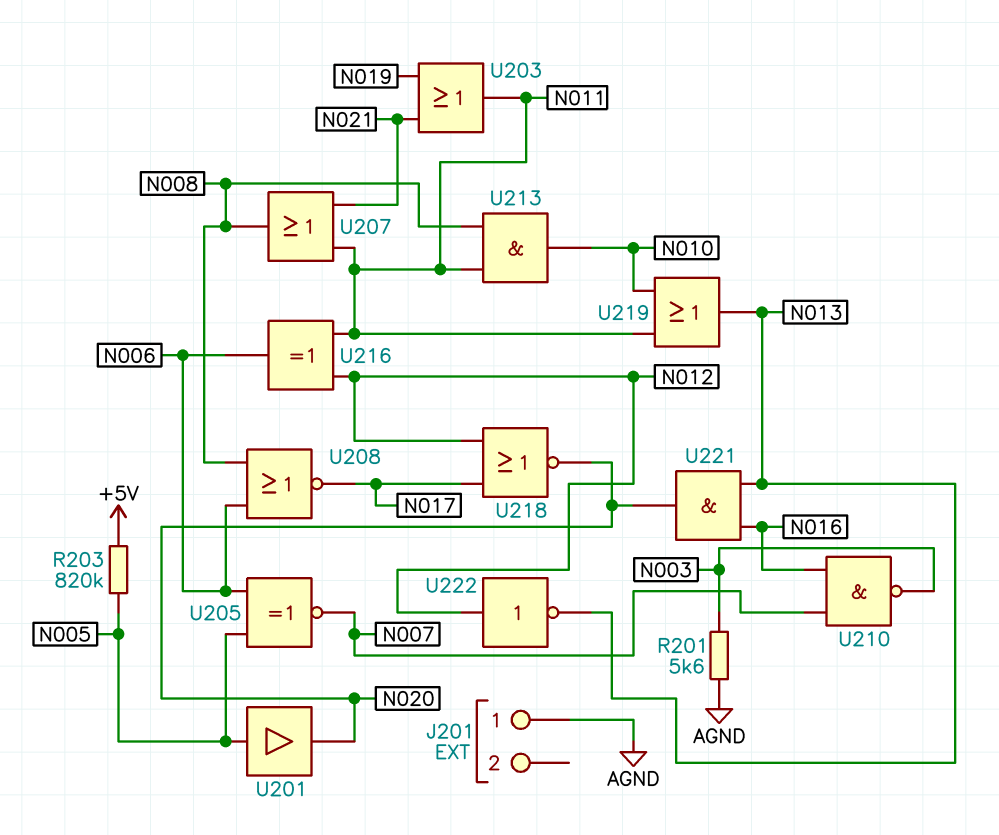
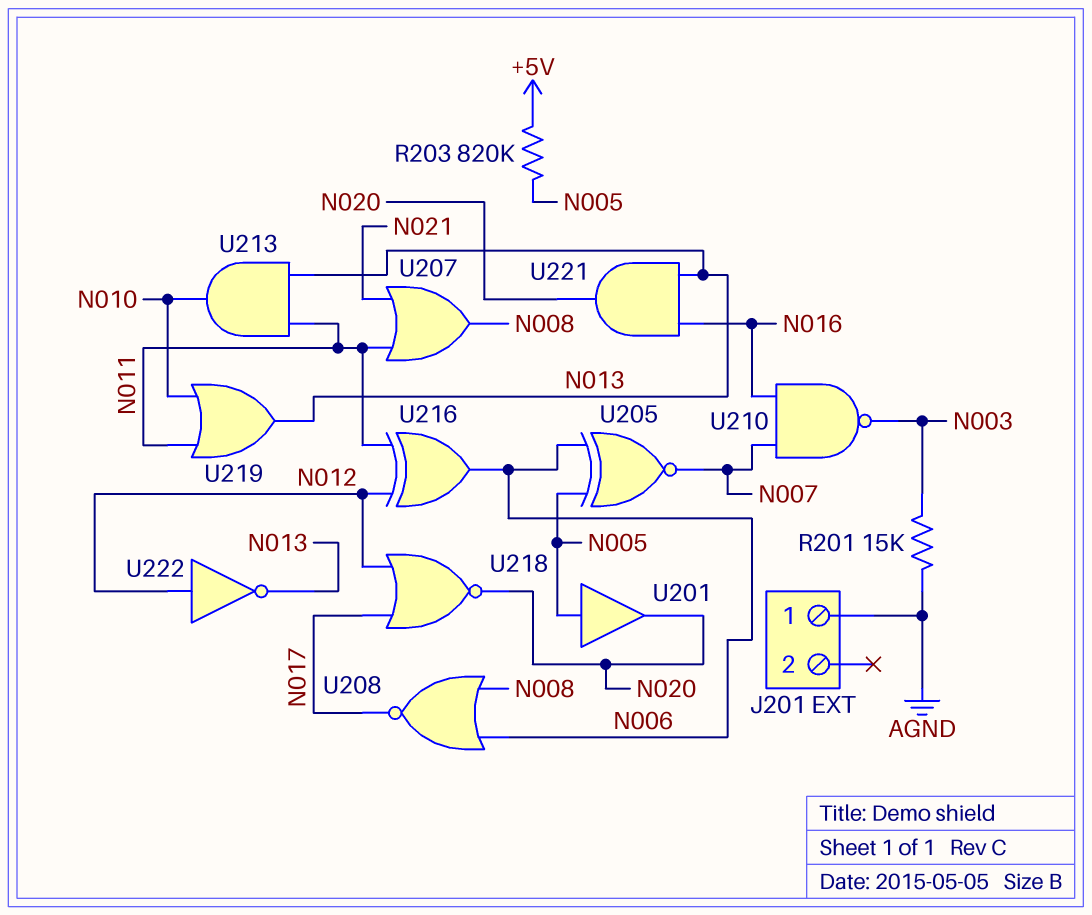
R201: 5.6k (AGND, N003) -> 15k (AGND, N003)
U203: OR (in N019, in N021, out N011) -> none
U213: AND (in N008, in N011, out N010) -> AND (in N011, in N013, out N010)

